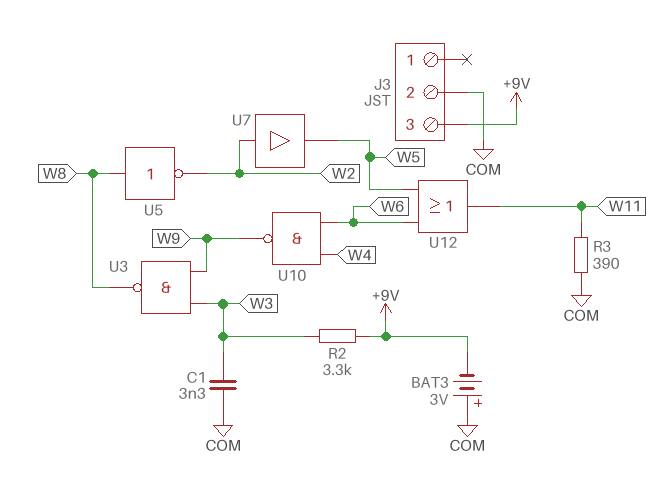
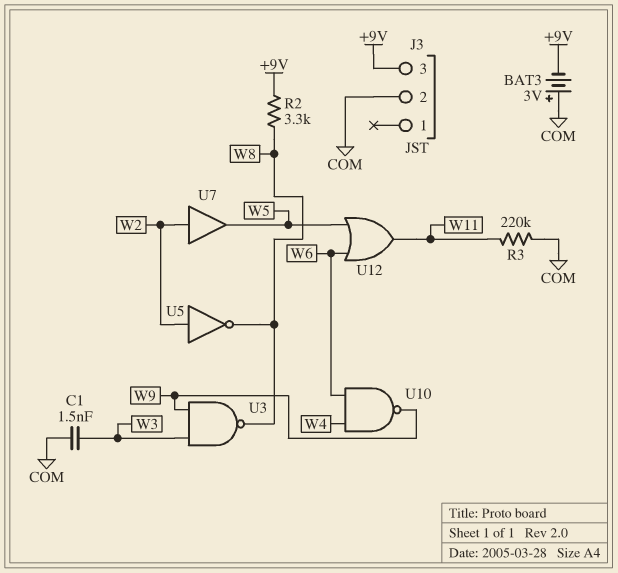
C1: 3.3nF (COM, W3) -> 1.5nF (COM, W3)
R2: 3.3k (+9V, W3) -> 3.3k (+9V, W8)
R3: 390 (COM, W11) -> 220k (COM, W11)
U5: NOT (in W8, out W2) -> NOT (in W2, out W8)

